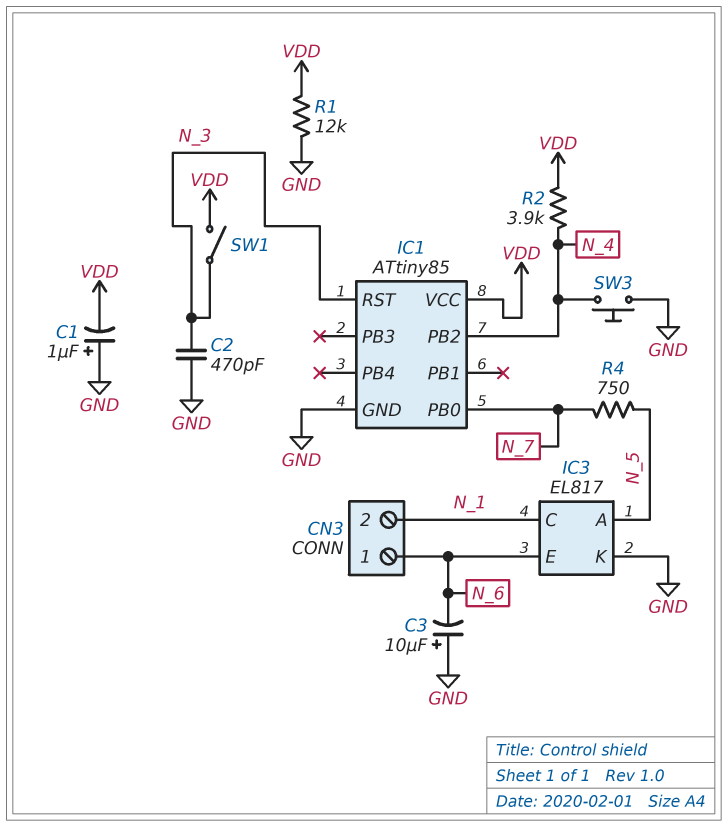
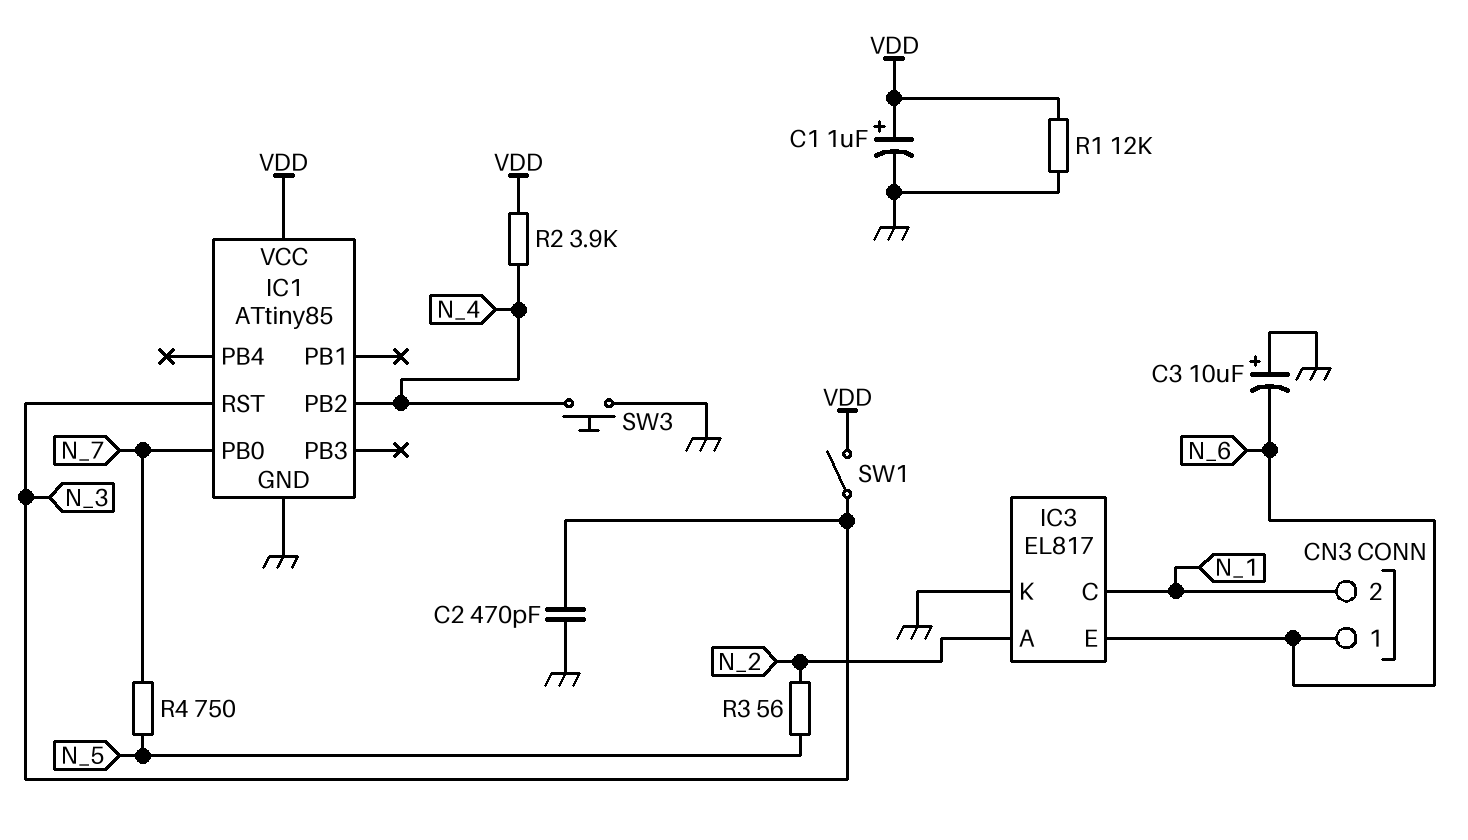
C1: 1uF (plus GND, minus VDD) -> 1uF (plus VDD, minus GND)
IC3 pin A: N_5 -> N_2
R3: none -> 56 (N_2, N_5)

